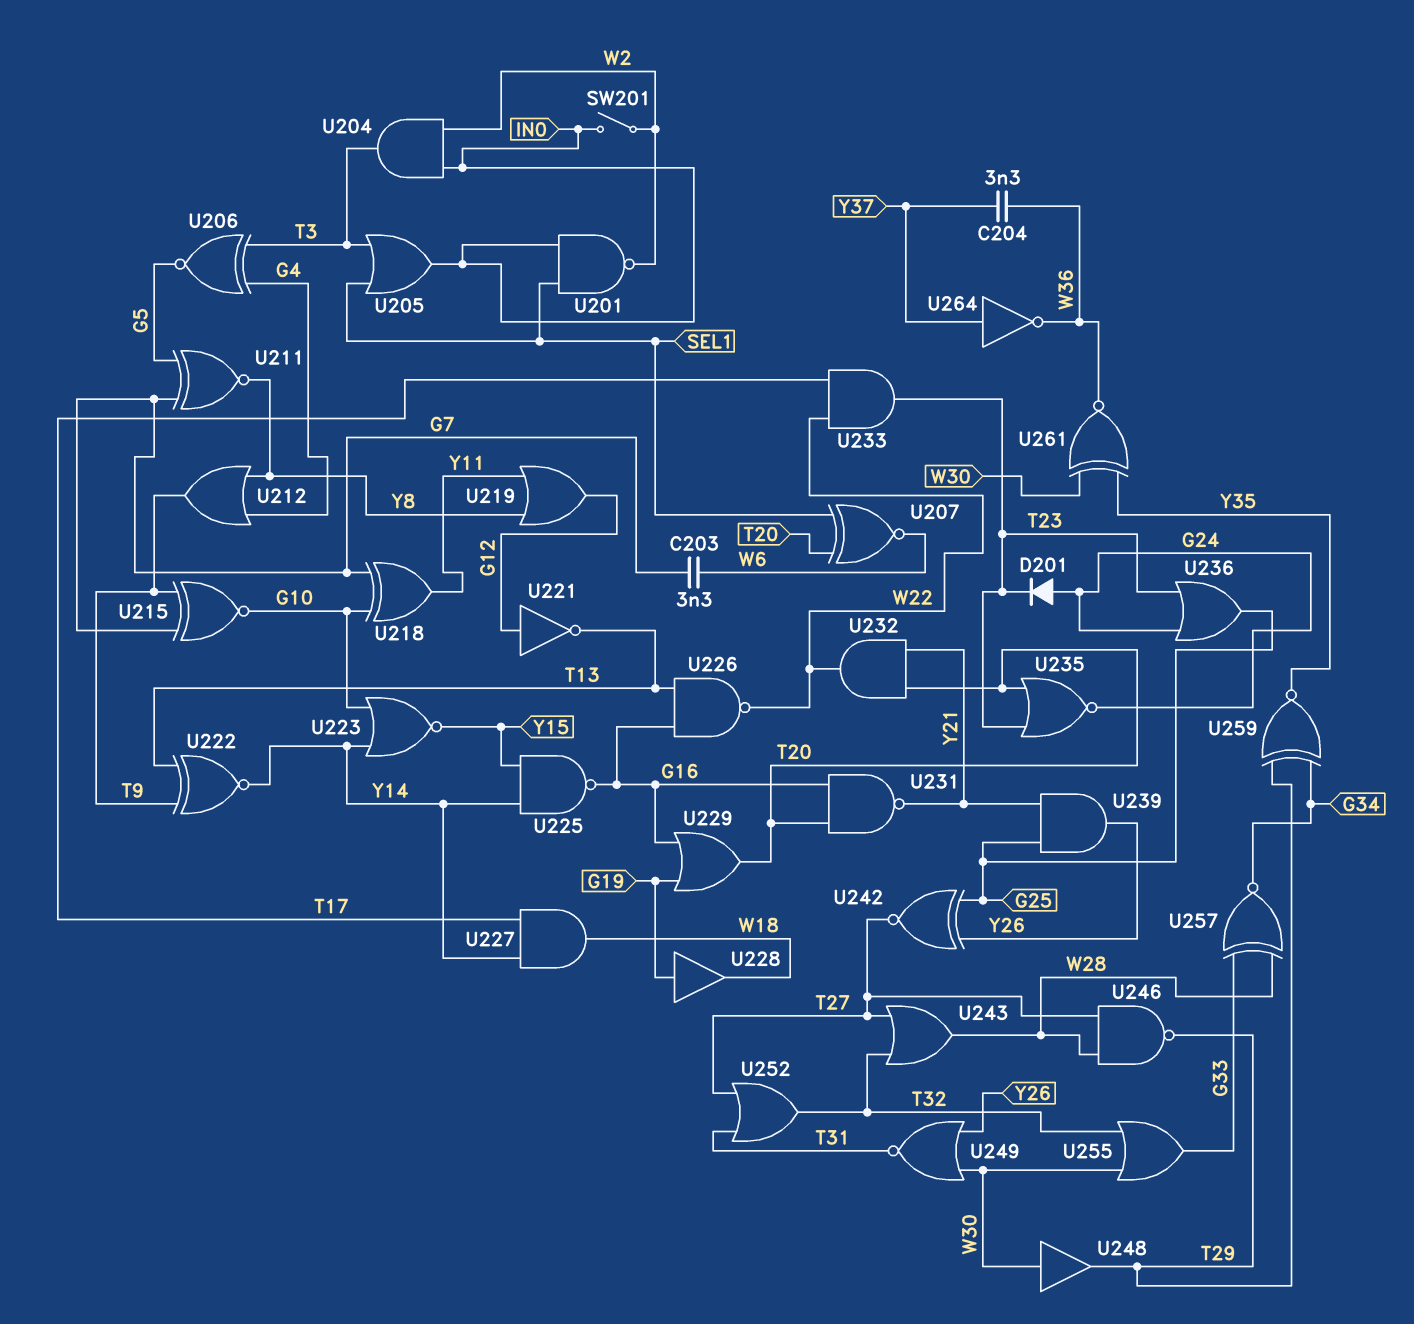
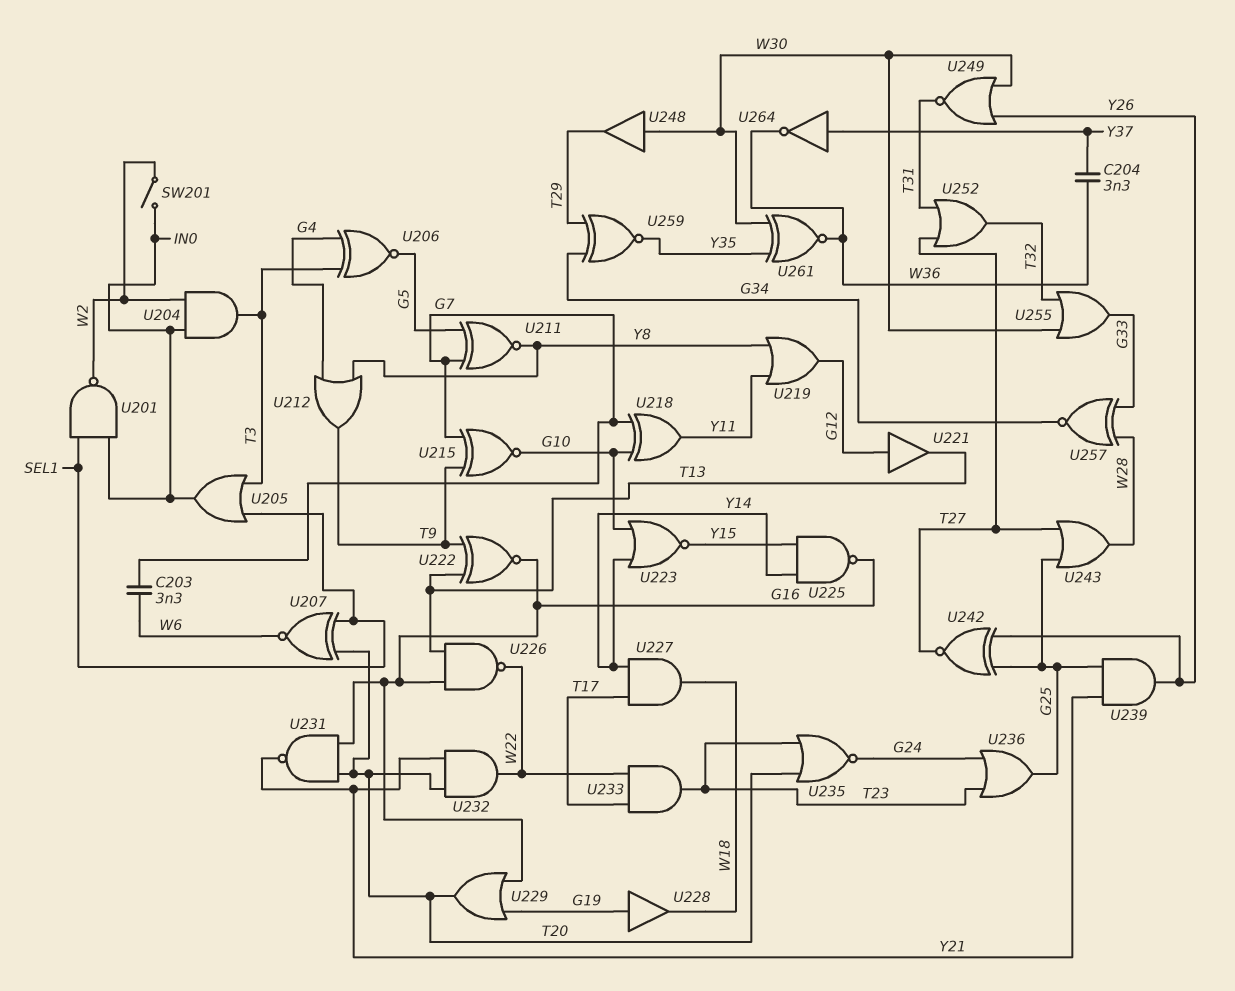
D201: diode (A G24, K T23) -> none
U221: NOT (in G12, out T13) -> buffer (in G12, out T13)
U222: XNOR (in T9, in T13, out Y14) -> XNOR (in T9, in T13, out G16)
U243: OR (in T27, in T32, out W28) -> OR (in G25, in T27, out W28)
U246: NAND (in T27, in W28, out T29) -> none

